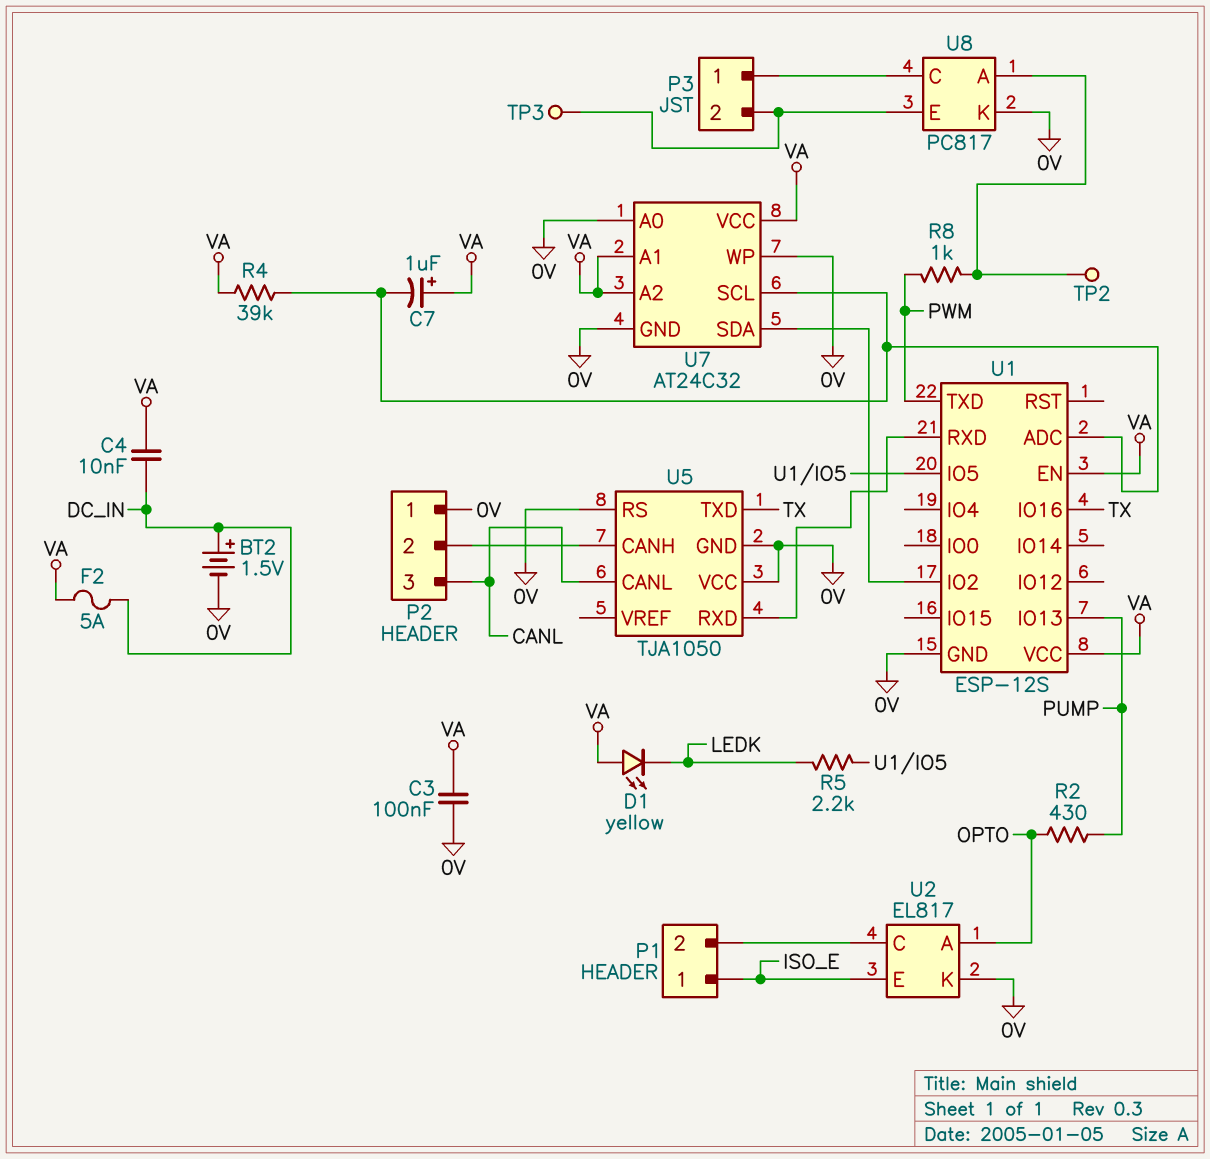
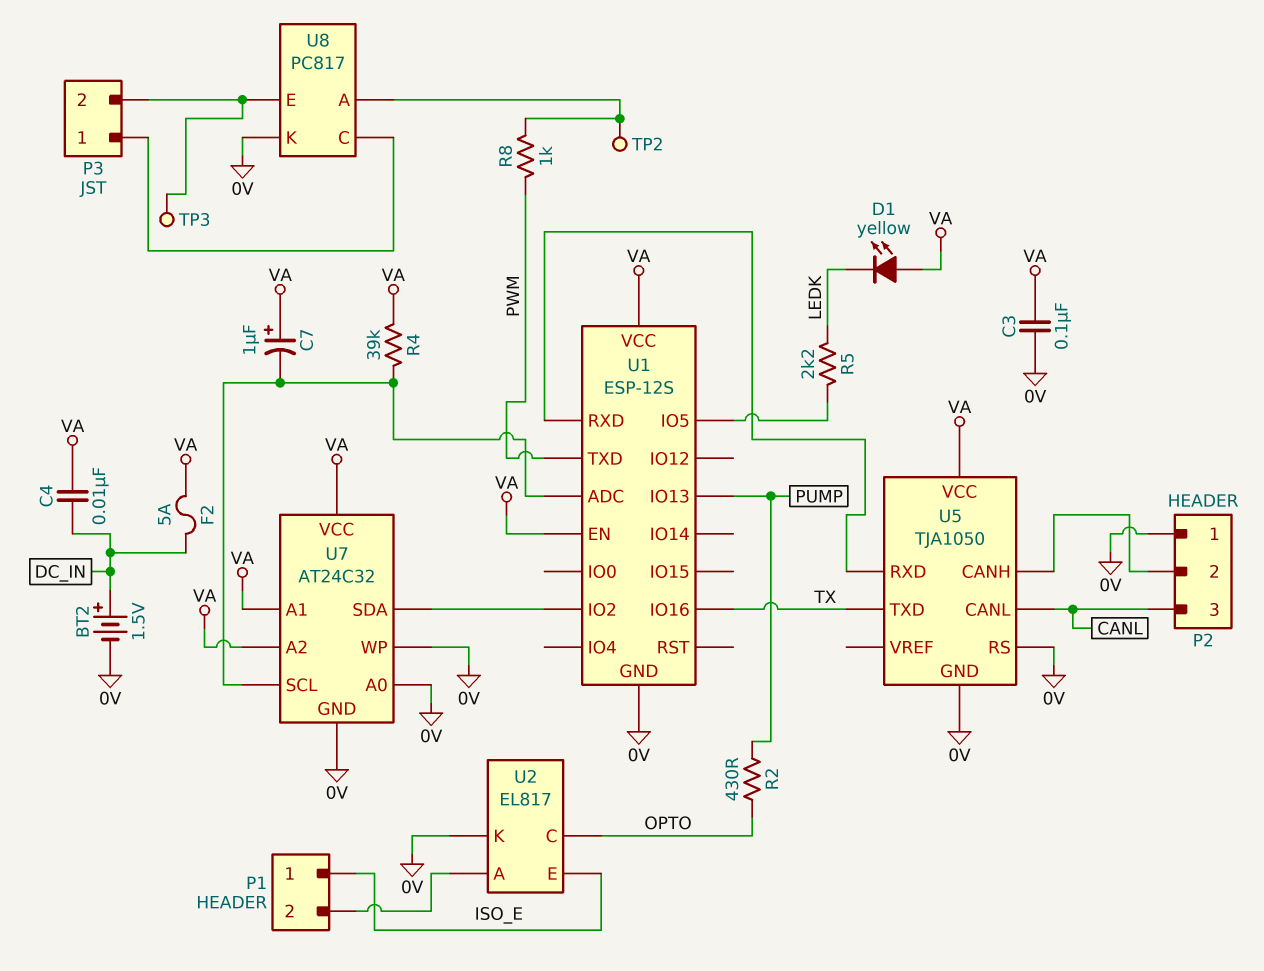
U2 pin A: OPTO -> P1/2
U2 pin C: P1/2 -> OPTO
U5 pin VCC: 0V -> VA

